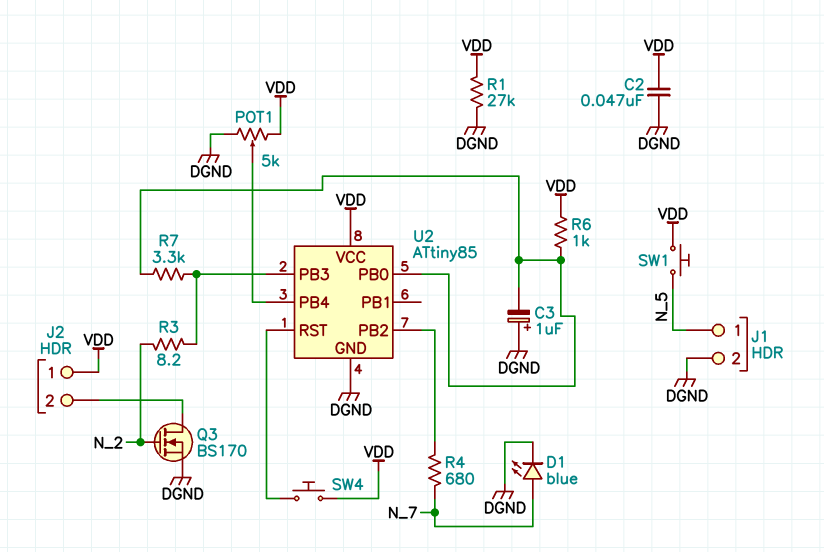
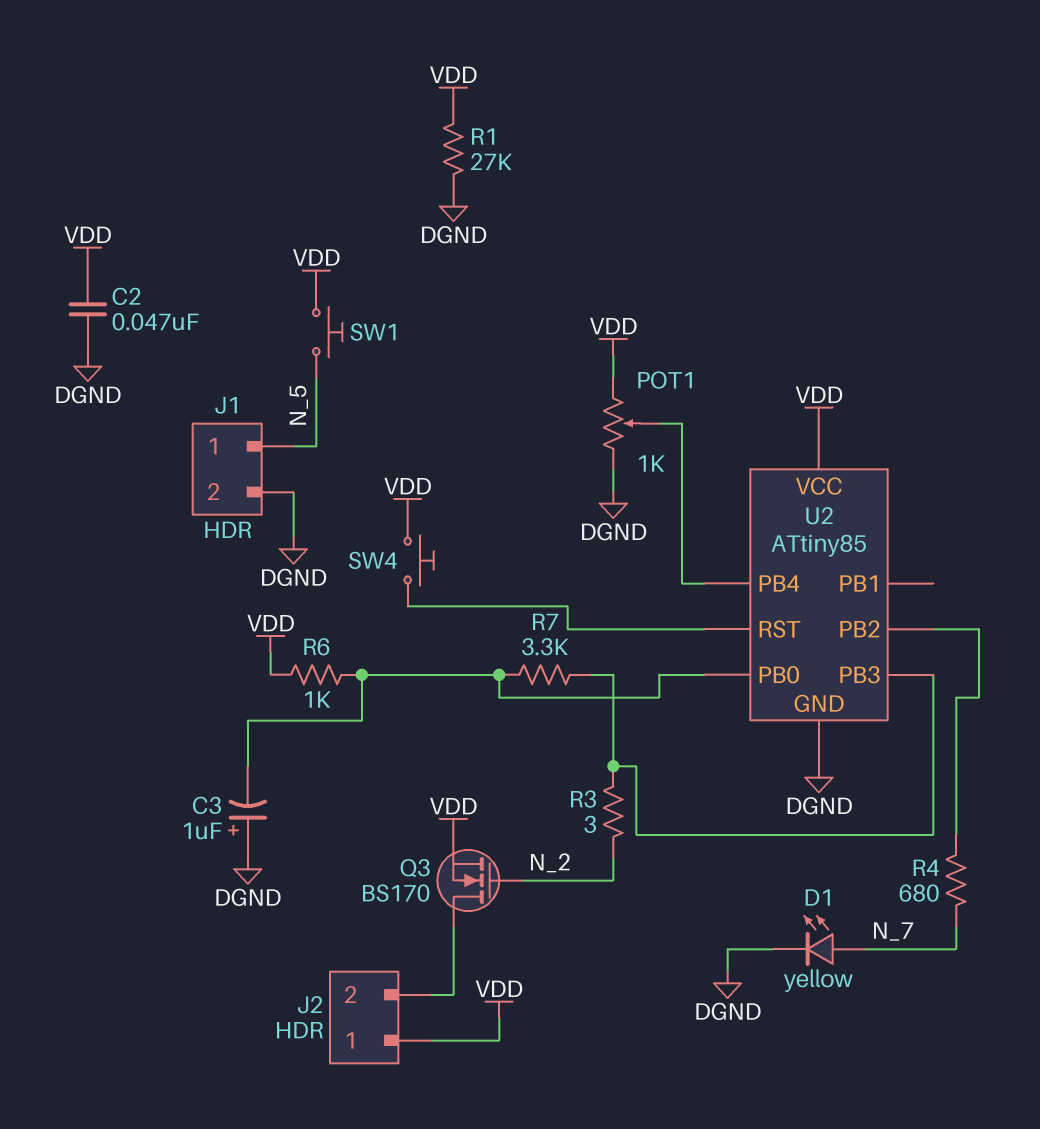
D1: LED blue (A N_7, K DGND) -> LED yellow (A N_7, K DGND)
POT1: 5k (DGND, VDD, wiper U2/PB4) -> 1k (DGND, VDD, wiper U2/PB4)
Q3: NMOS BS170 (G N_2, D J2/2, S DGND) -> NMOS BS170 (G N_2, D J2/2, S VDD)
R3: 8.2 (N_2, U2/PB3) -> 3 (N_2, U2/PB3)

